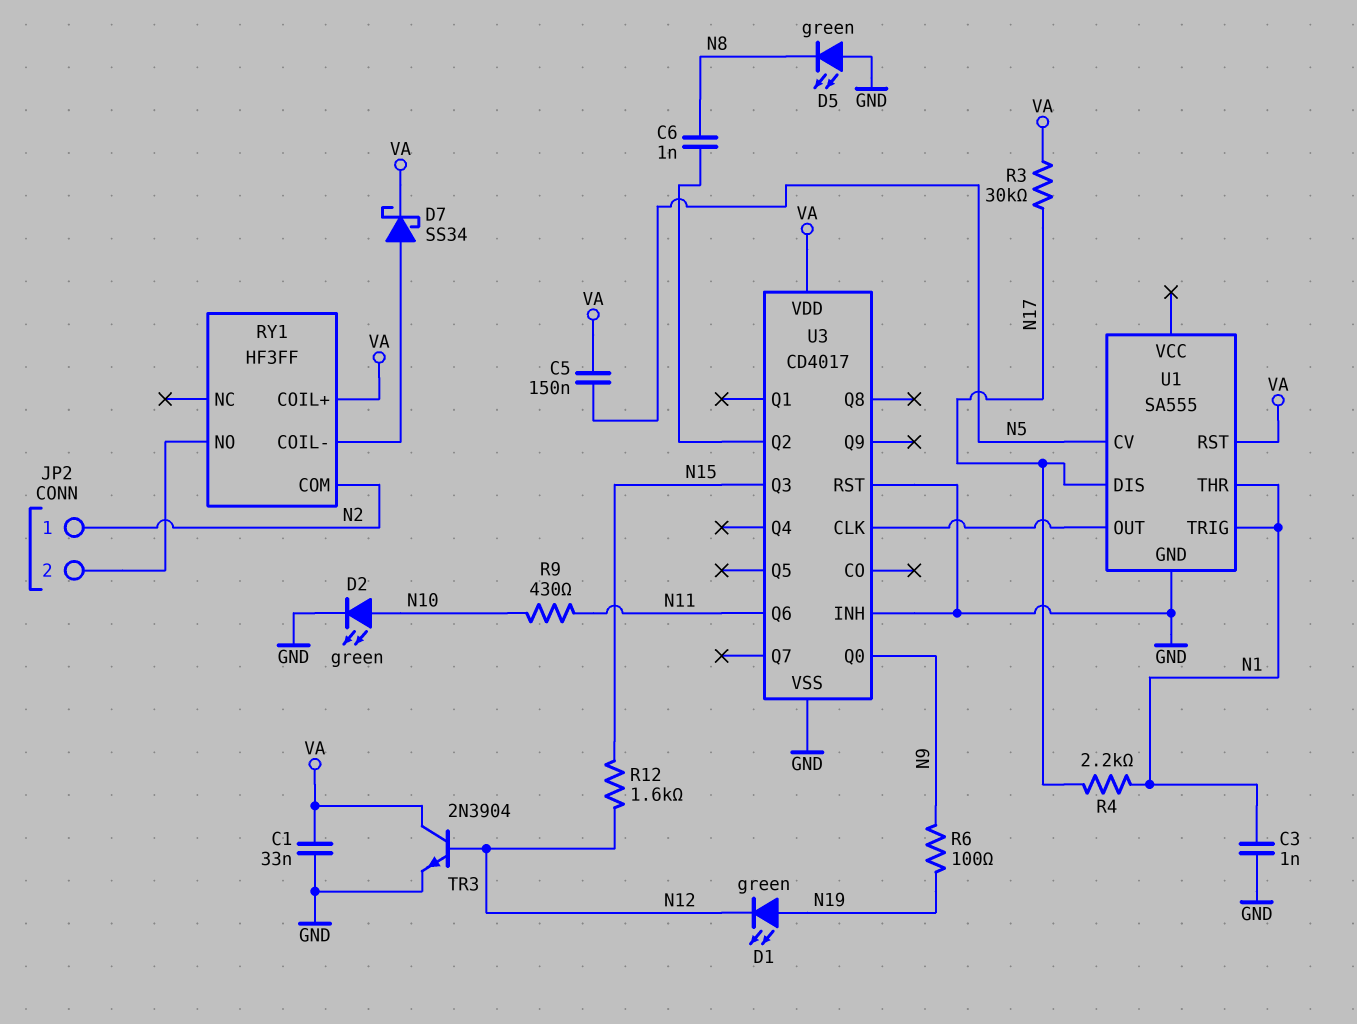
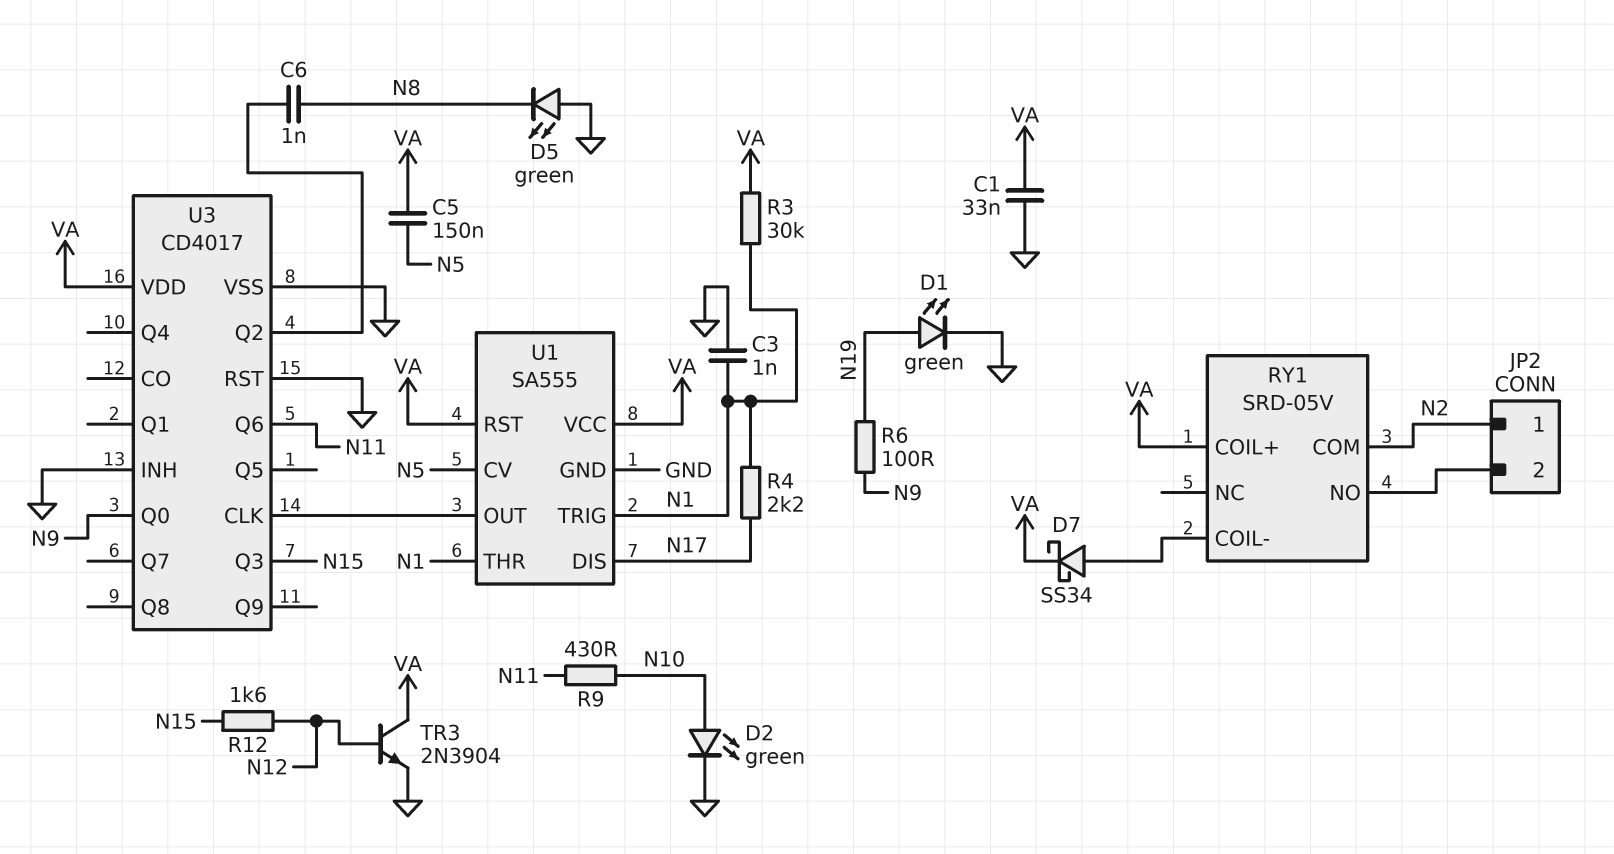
D1: LED green (A N19, K N12) -> LED green (A N19, K GND)
R3: 30k (N17, VA) -> 30k (N1, VA)
RY1: HF3FF -> SRD-05V
U1 pin VCC: none -> VA

